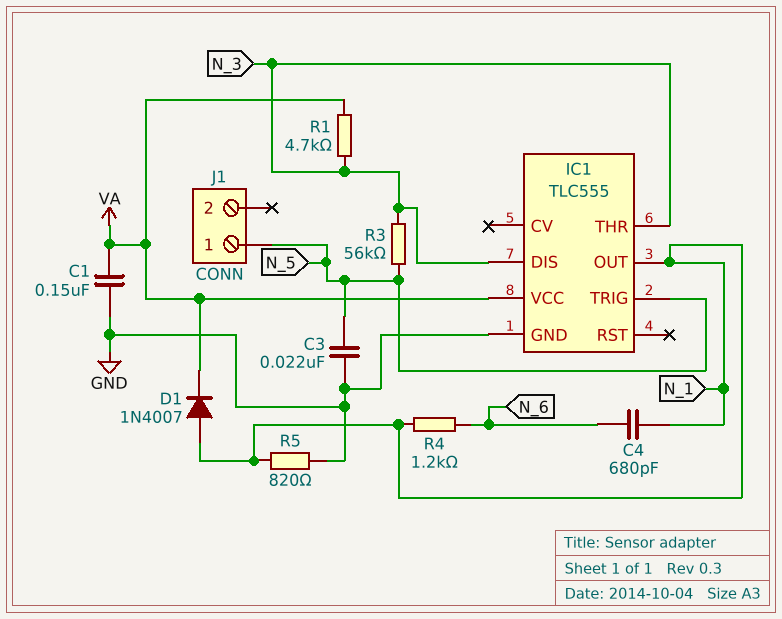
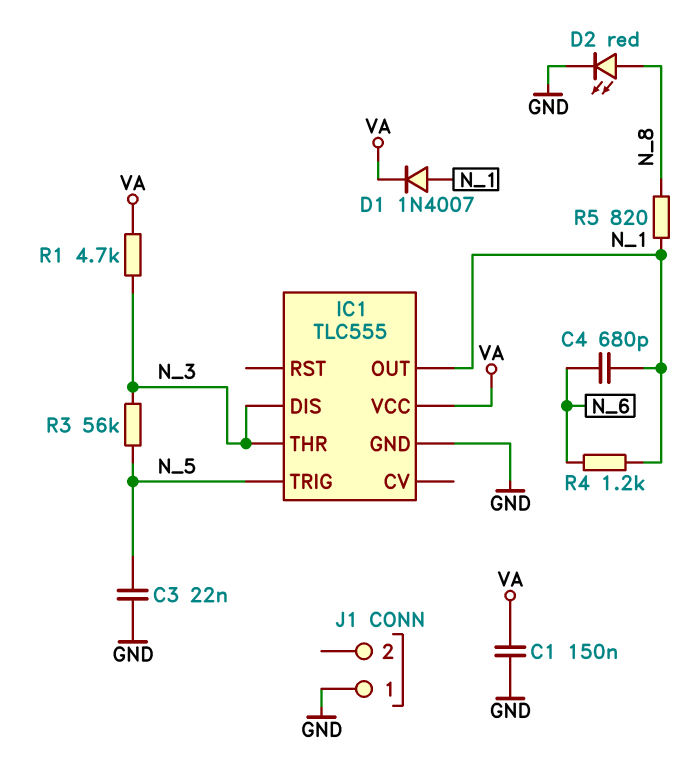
D2: none -> LED red (A N_8, K GND)
J1 pin 1: N_5 -> GND
R5: 820 (GND, N_1) -> 820 (N_1, N_8)

